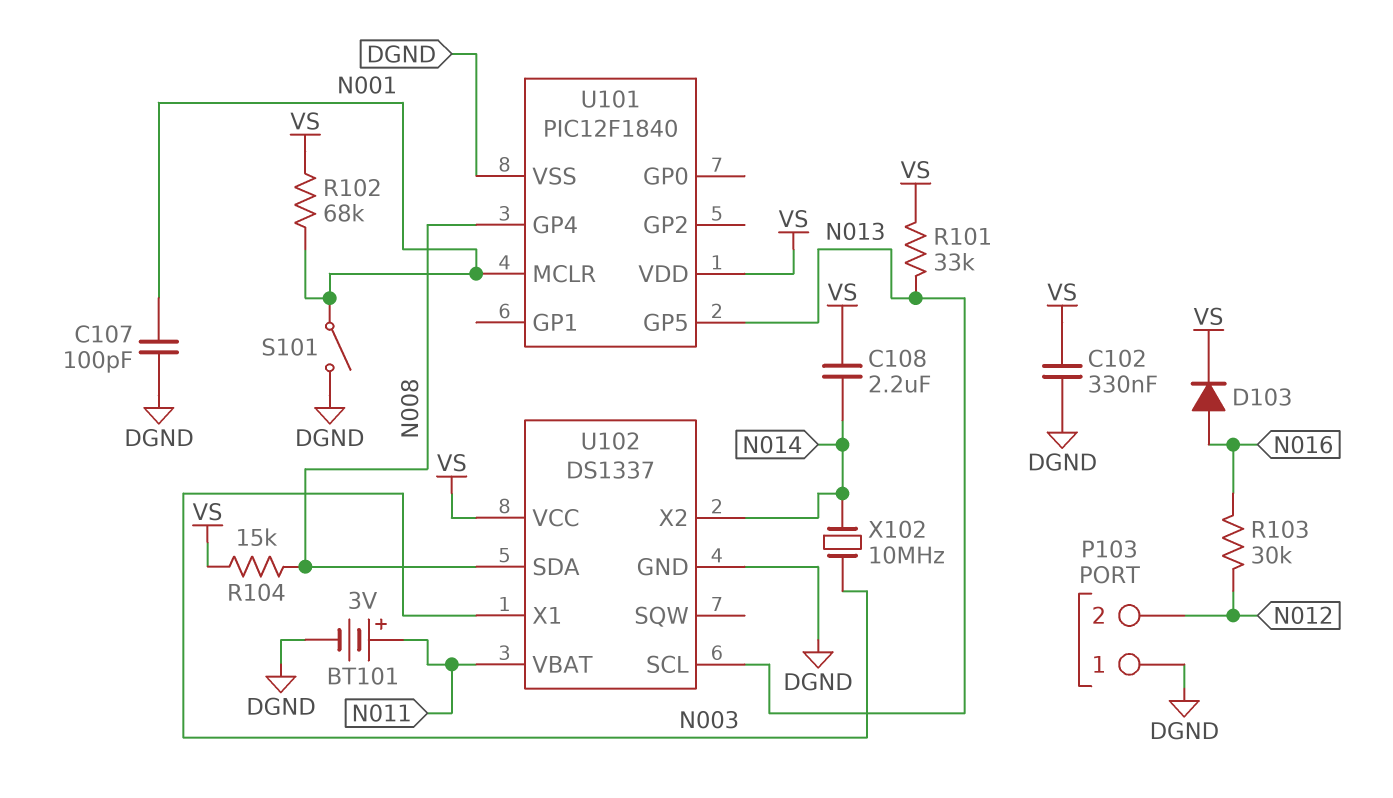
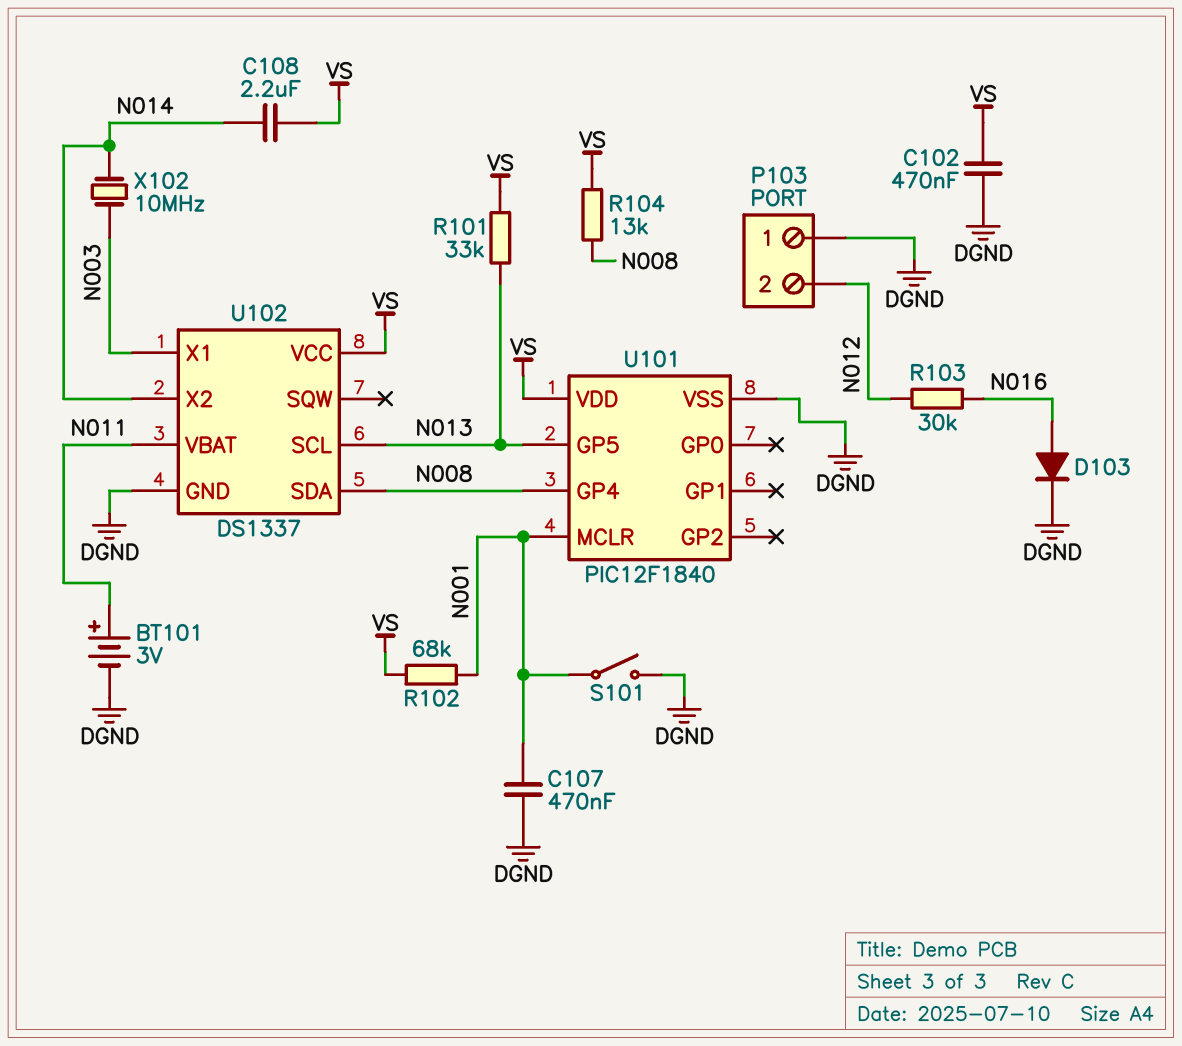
C102: 330nF (DGND, VS) -> 470nF (DGND, VS)
C107: 100pF (DGND, N001) -> 470nF (DGND, N001)
D103: diode (A N016, K VS) -> diode (A N016, K DGND)
R104: 15k (N008, VS) -> 13k (N008, VS)

